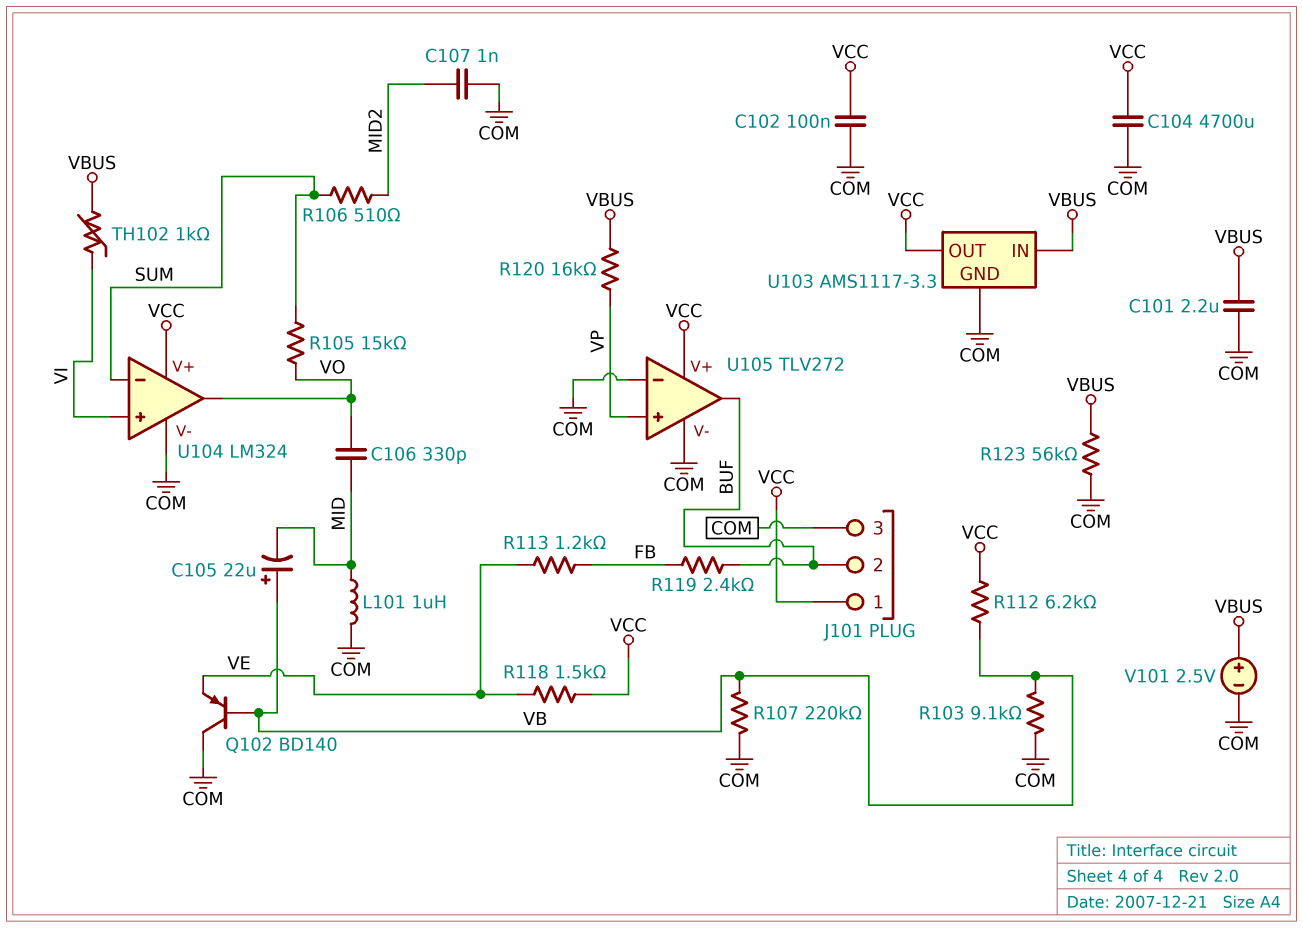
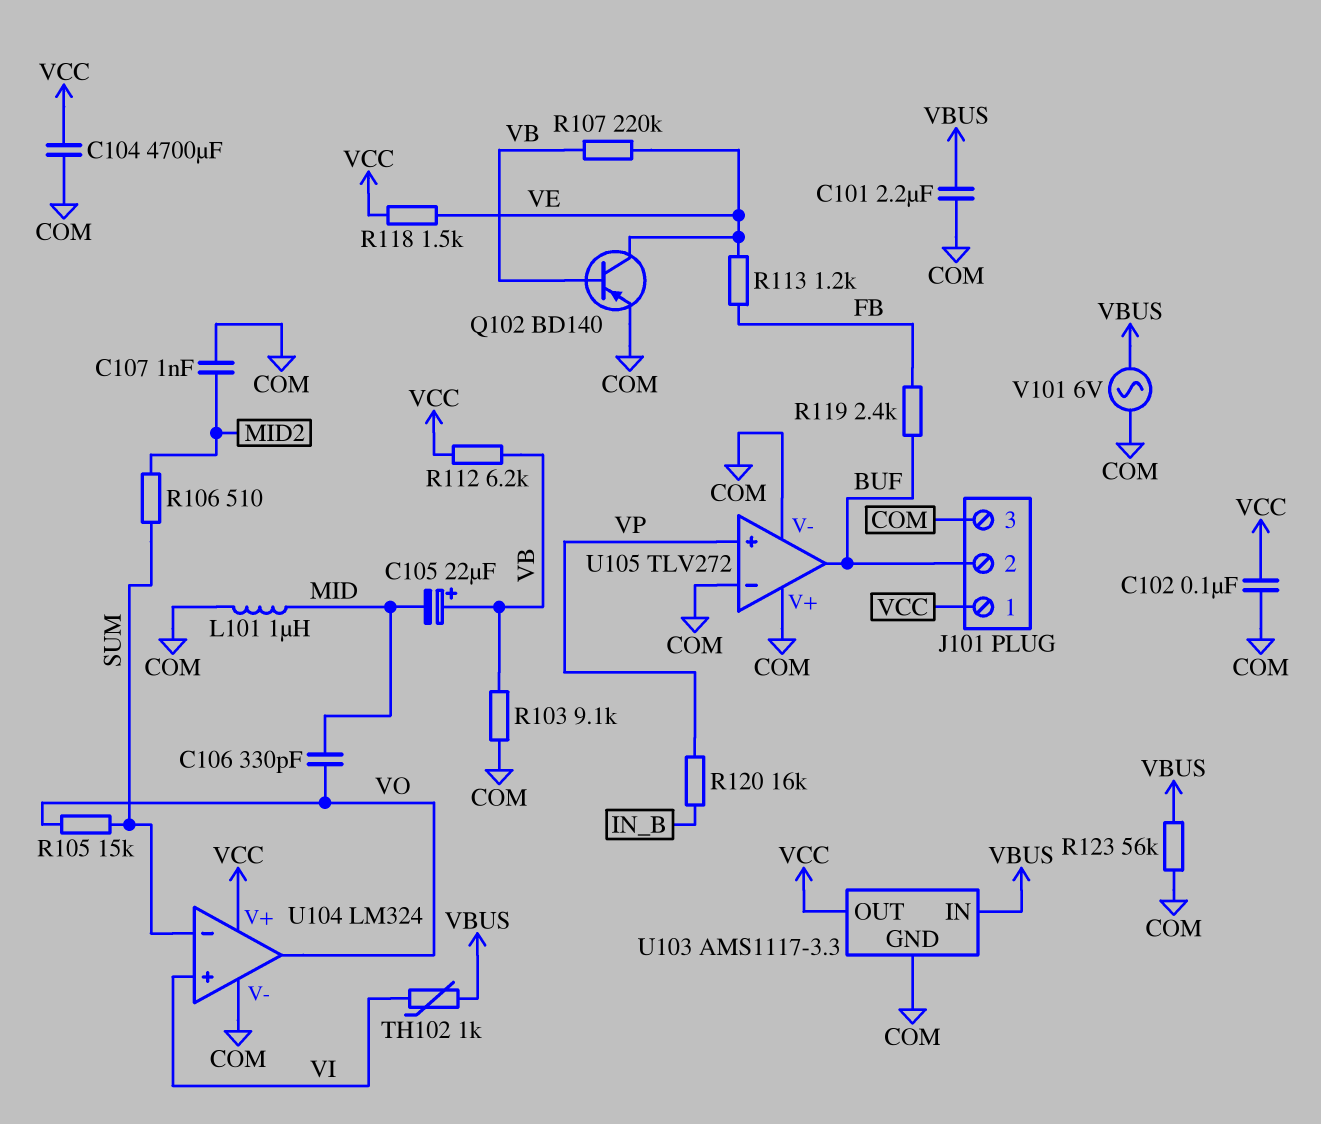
Q102: PNP BD140 (B VB, C COM, E VE) -> PNP BD140 (B VB, C VE, E COM)
R107: 220k (COM, VB) -> 220k (VB, VE)
R120: 16k (VBUS, VP) -> 16k (IN_B, VP)
U105 pin V+: VCC -> COM
V101: 2.5V (plus VBUS, minus COM) -> AC 6V (COM, VBUS)

